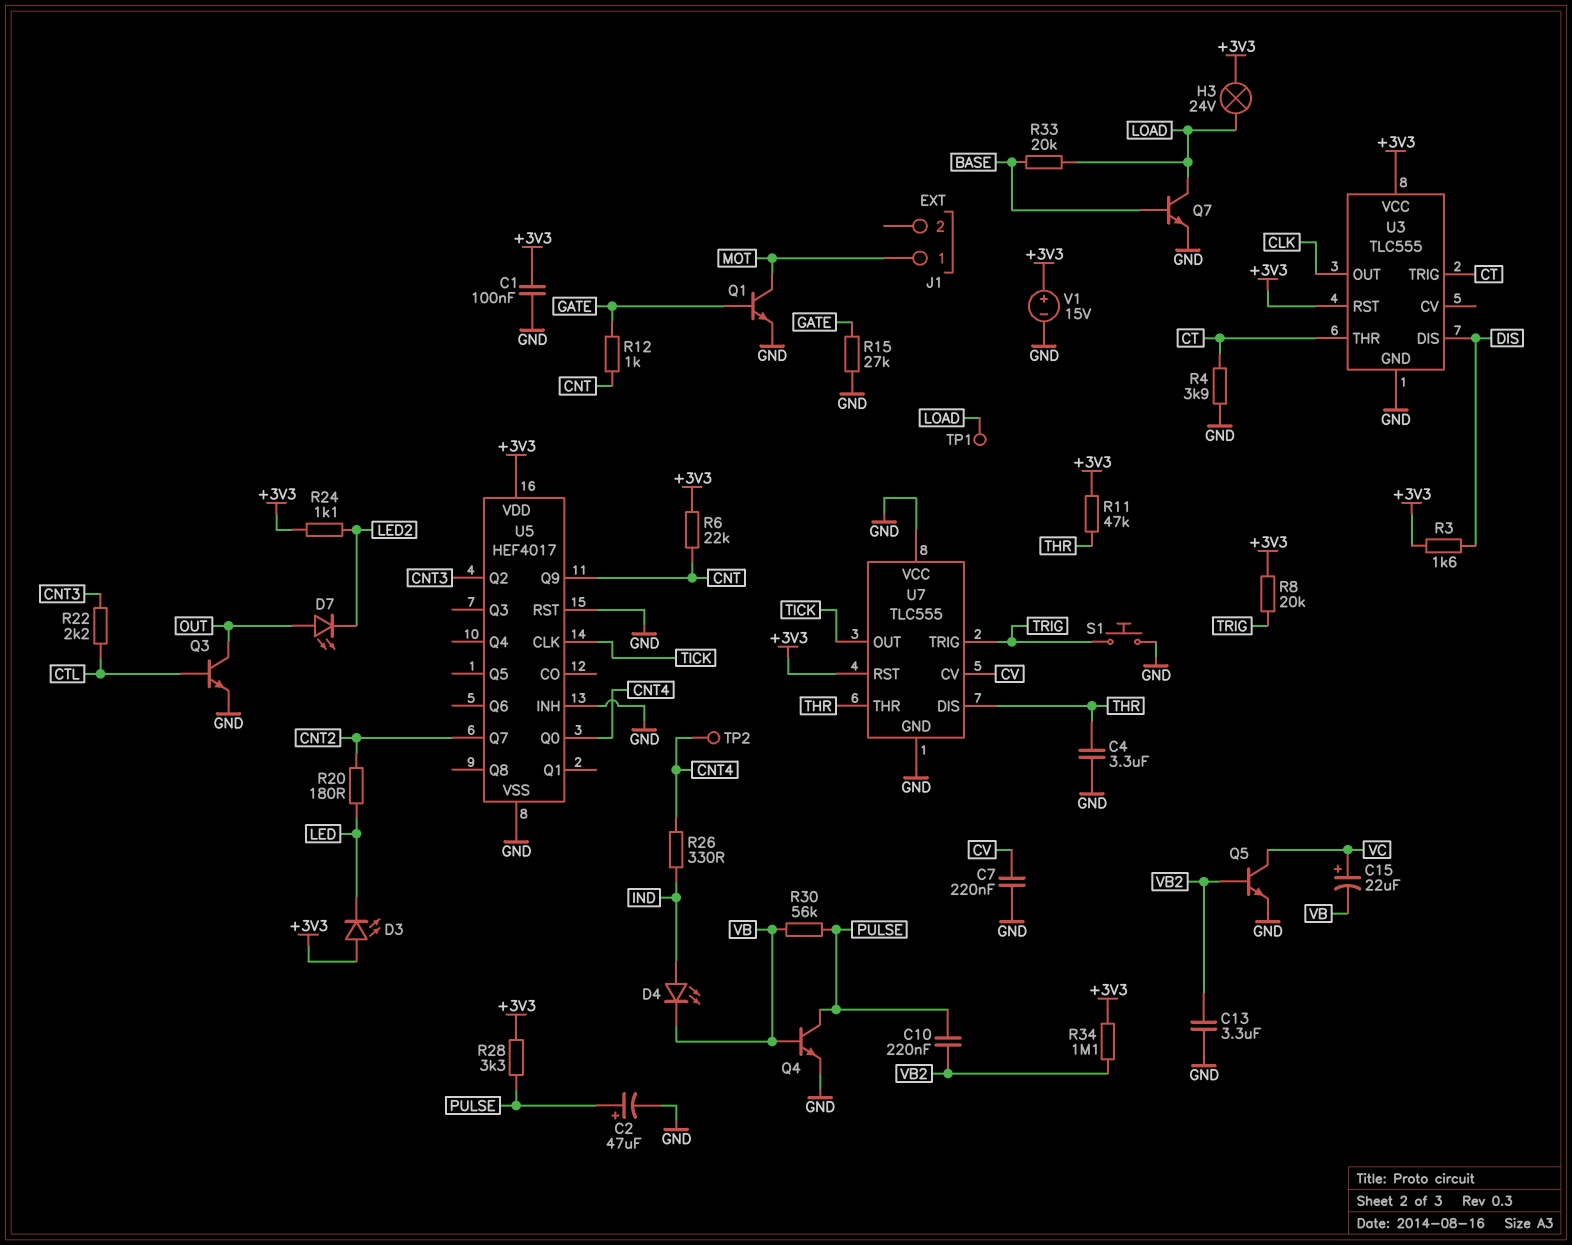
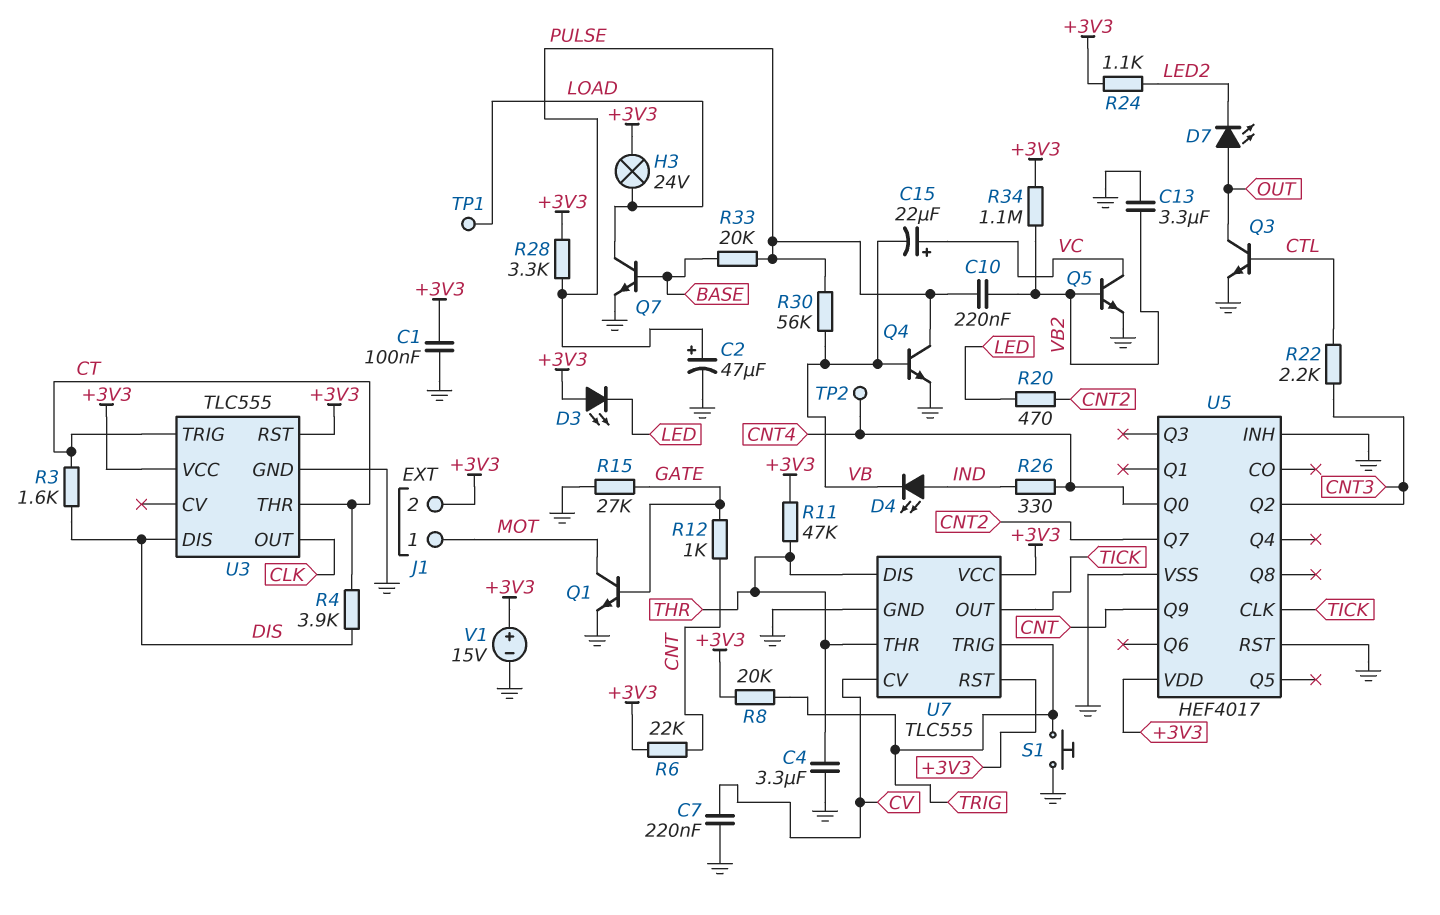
J1 pin 2: none -> +3V3
R3: 1.6k (+3V3, DIS) -> 1.6k (CT, DIS)
R4: 3.9k (CT, GND) -> 3.9k (CT, DIS)
R20: 180 (CNT2, LED) -> 470 (CNT2, LED)
R33: 20k (BASE, LOAD) -> 20k (BASE, PULSE)
U7 pin VCC: GND -> +3V3

